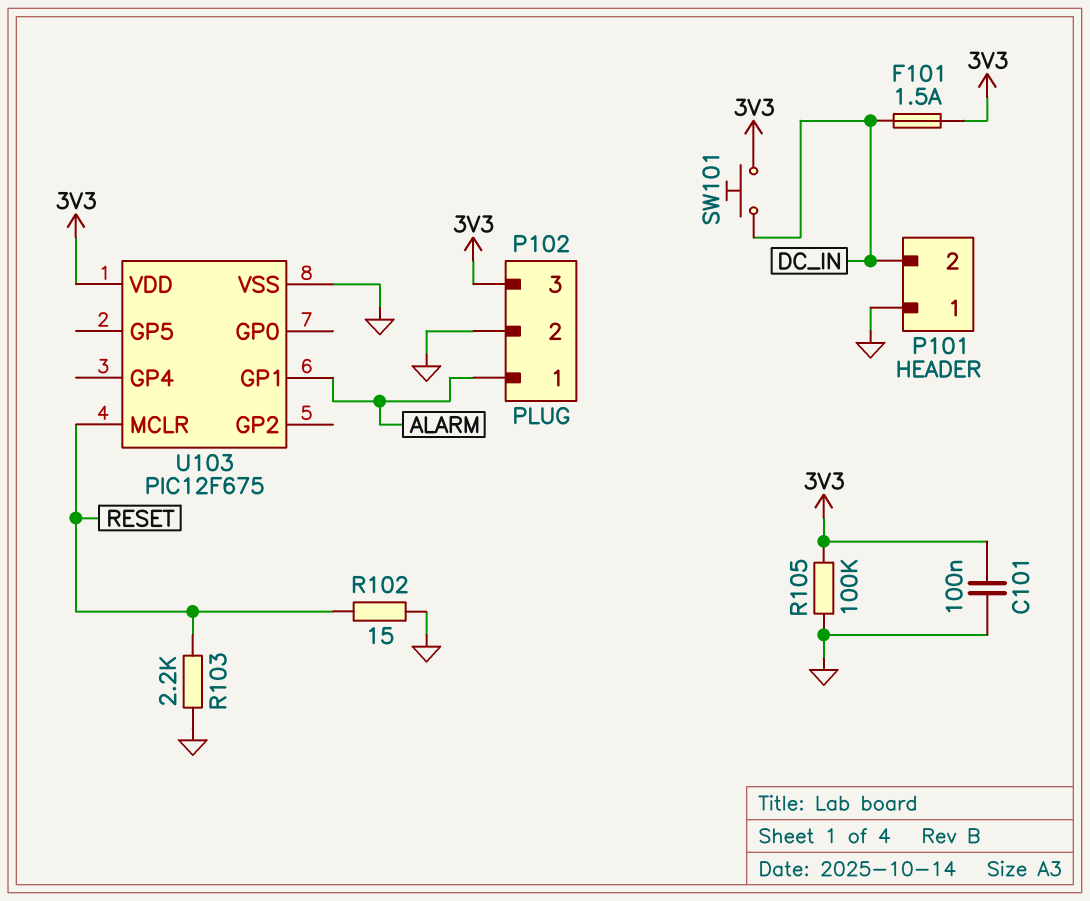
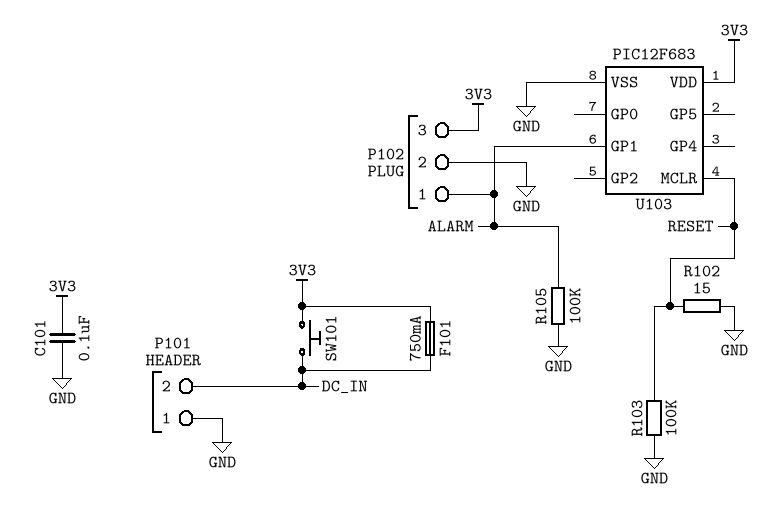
F101: 1.5A (3V3, DC_IN) -> 750mA (3V3, DC_IN)
R103: 2.2k (GND, RESET) -> 100k (GND, RESET)
R105: 100k (3V3, GND) -> 100k (ALARM, GND)
U103: PIC12F675 -> PIC12F683

